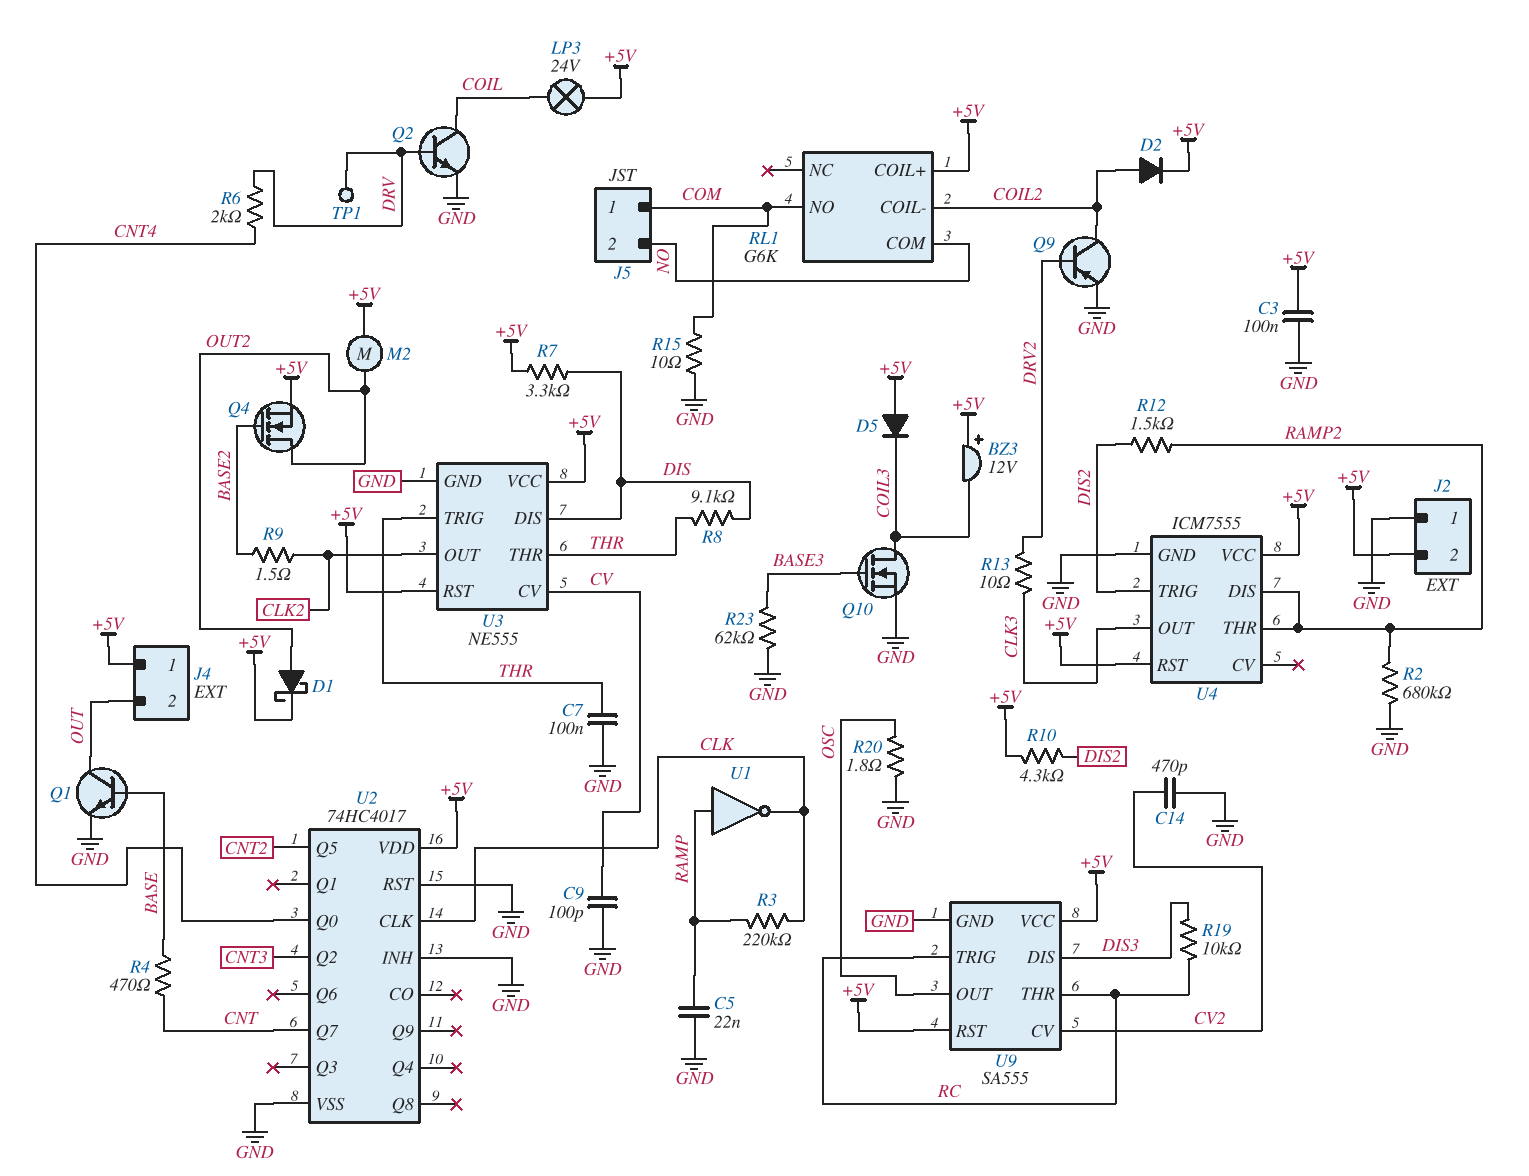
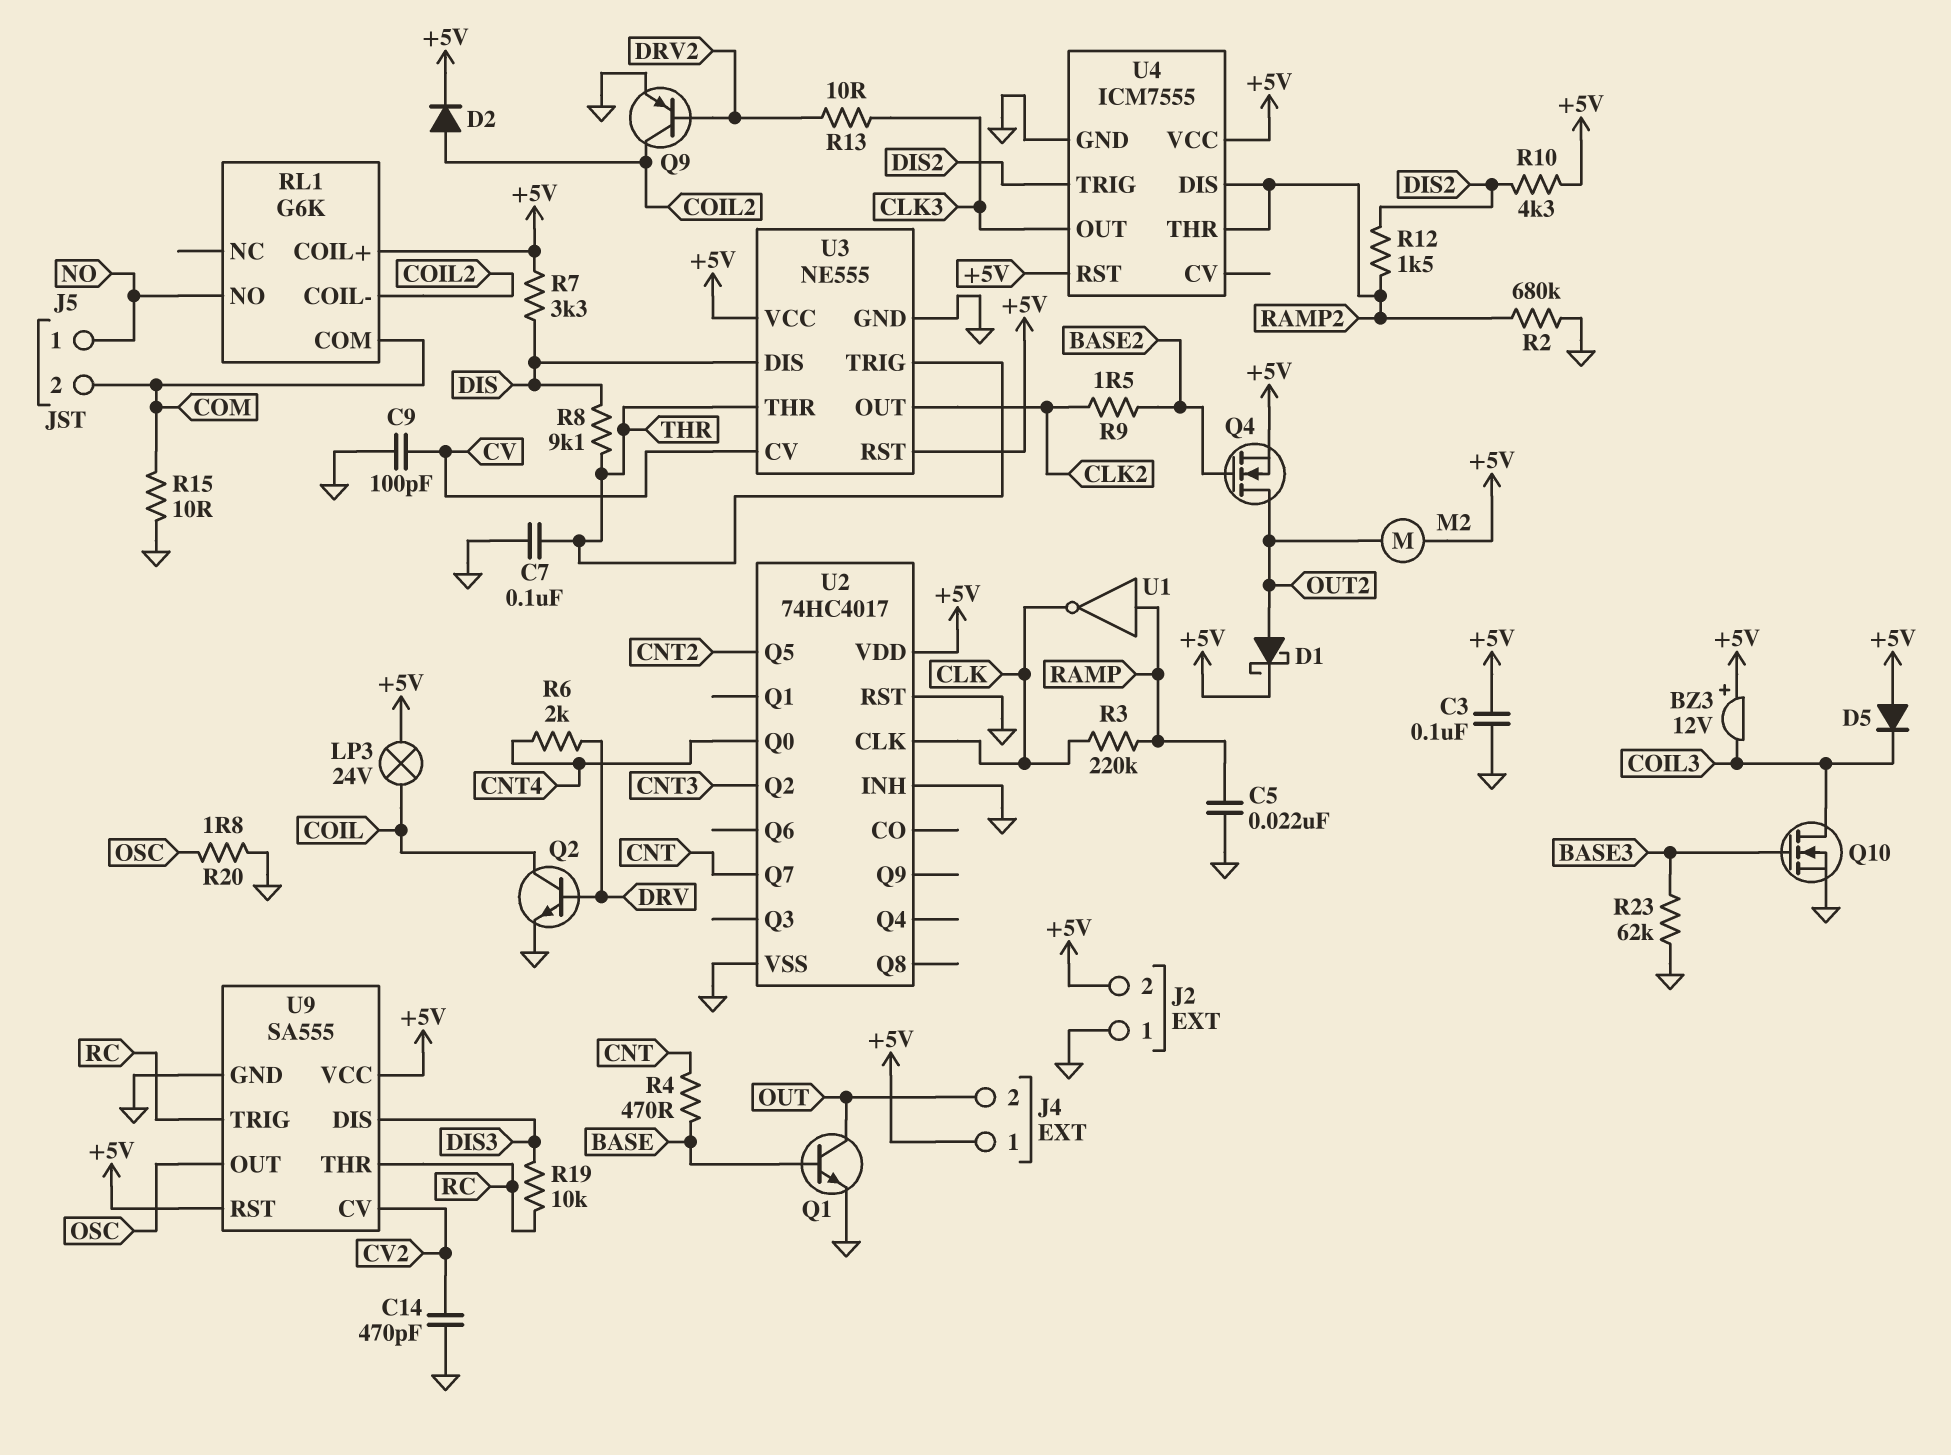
J5 pin 1: COM -> NO
J5 pin 2: NO -> COM
RL1 pin COM: NO -> COM
RL1 pin NO: COM -> NO
TP1: test point (DRV) -> none

